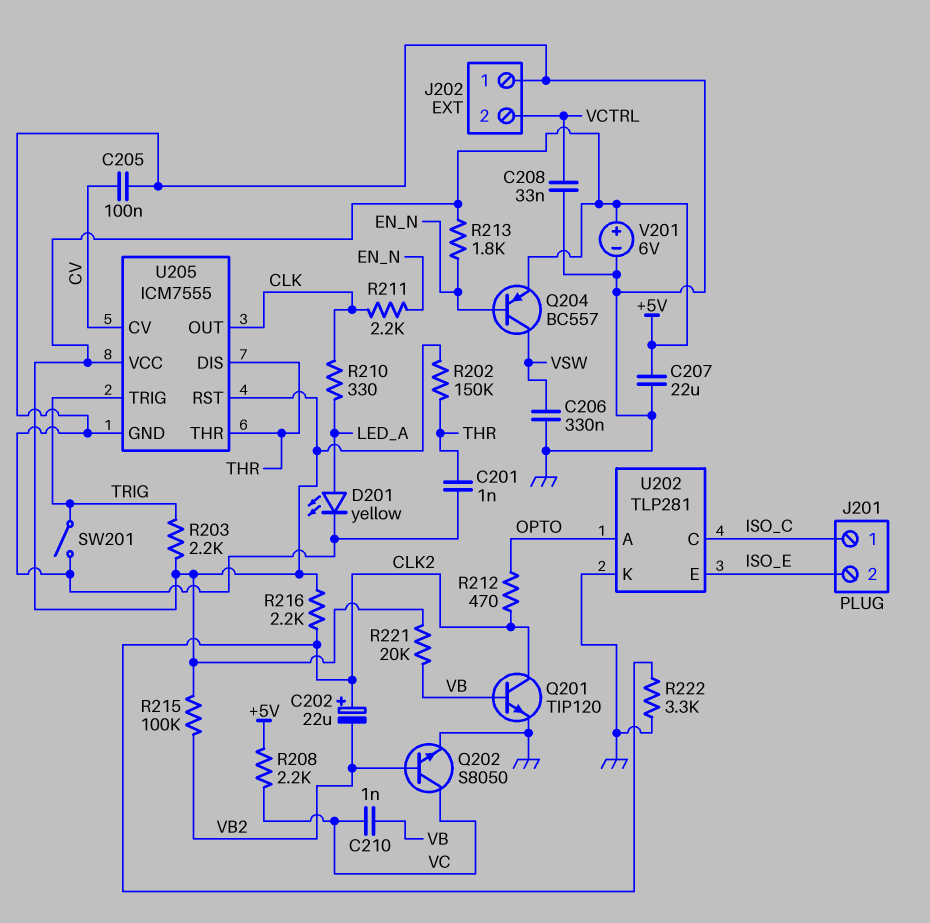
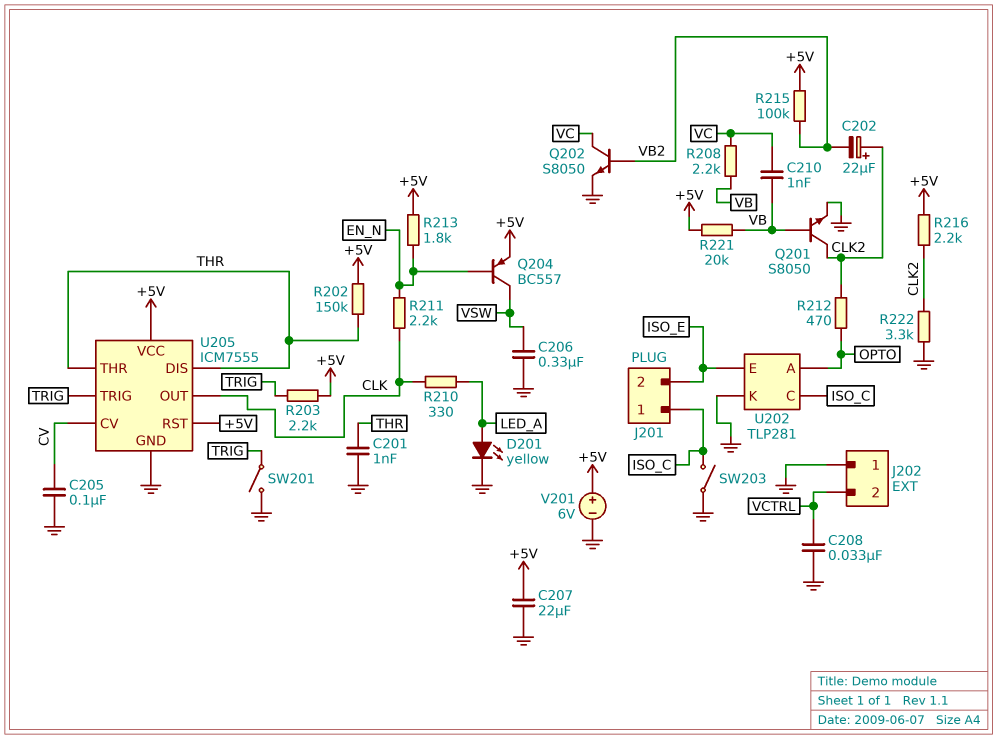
Q201: NPN TIP120 (B VB, C CLK2, E GND) -> NPN S8050 (B VB, C CLK2, E GND)
R208: 2.2k (+5V, VC) -> 2.2k (VB, VC)
SW203: none -> switch (GND, ISO_C)

